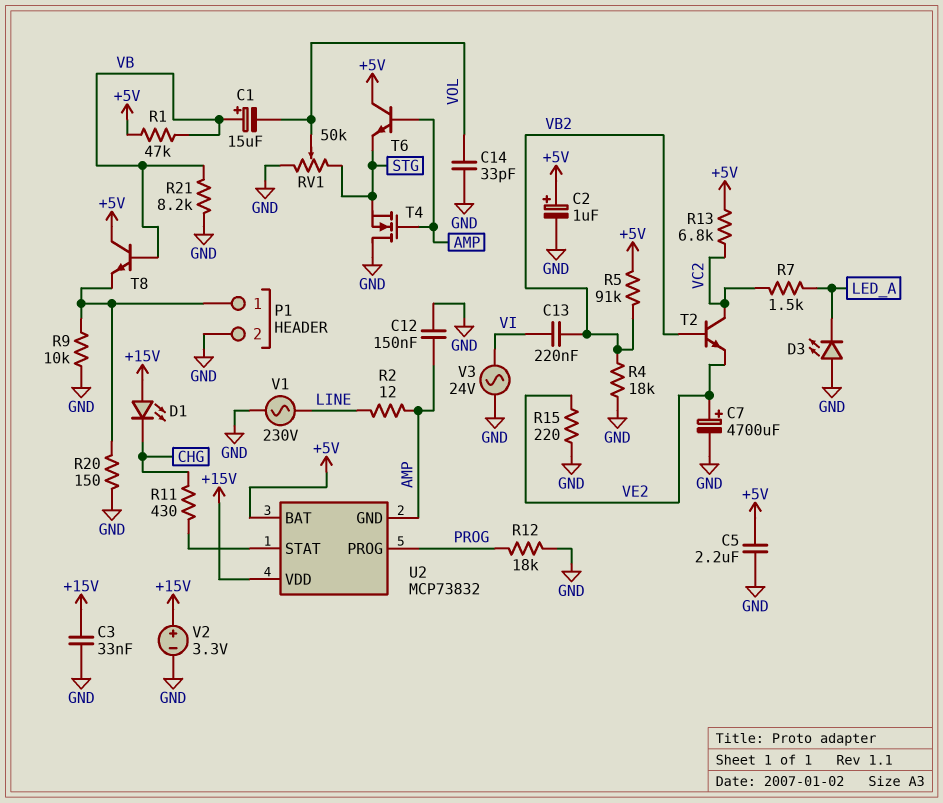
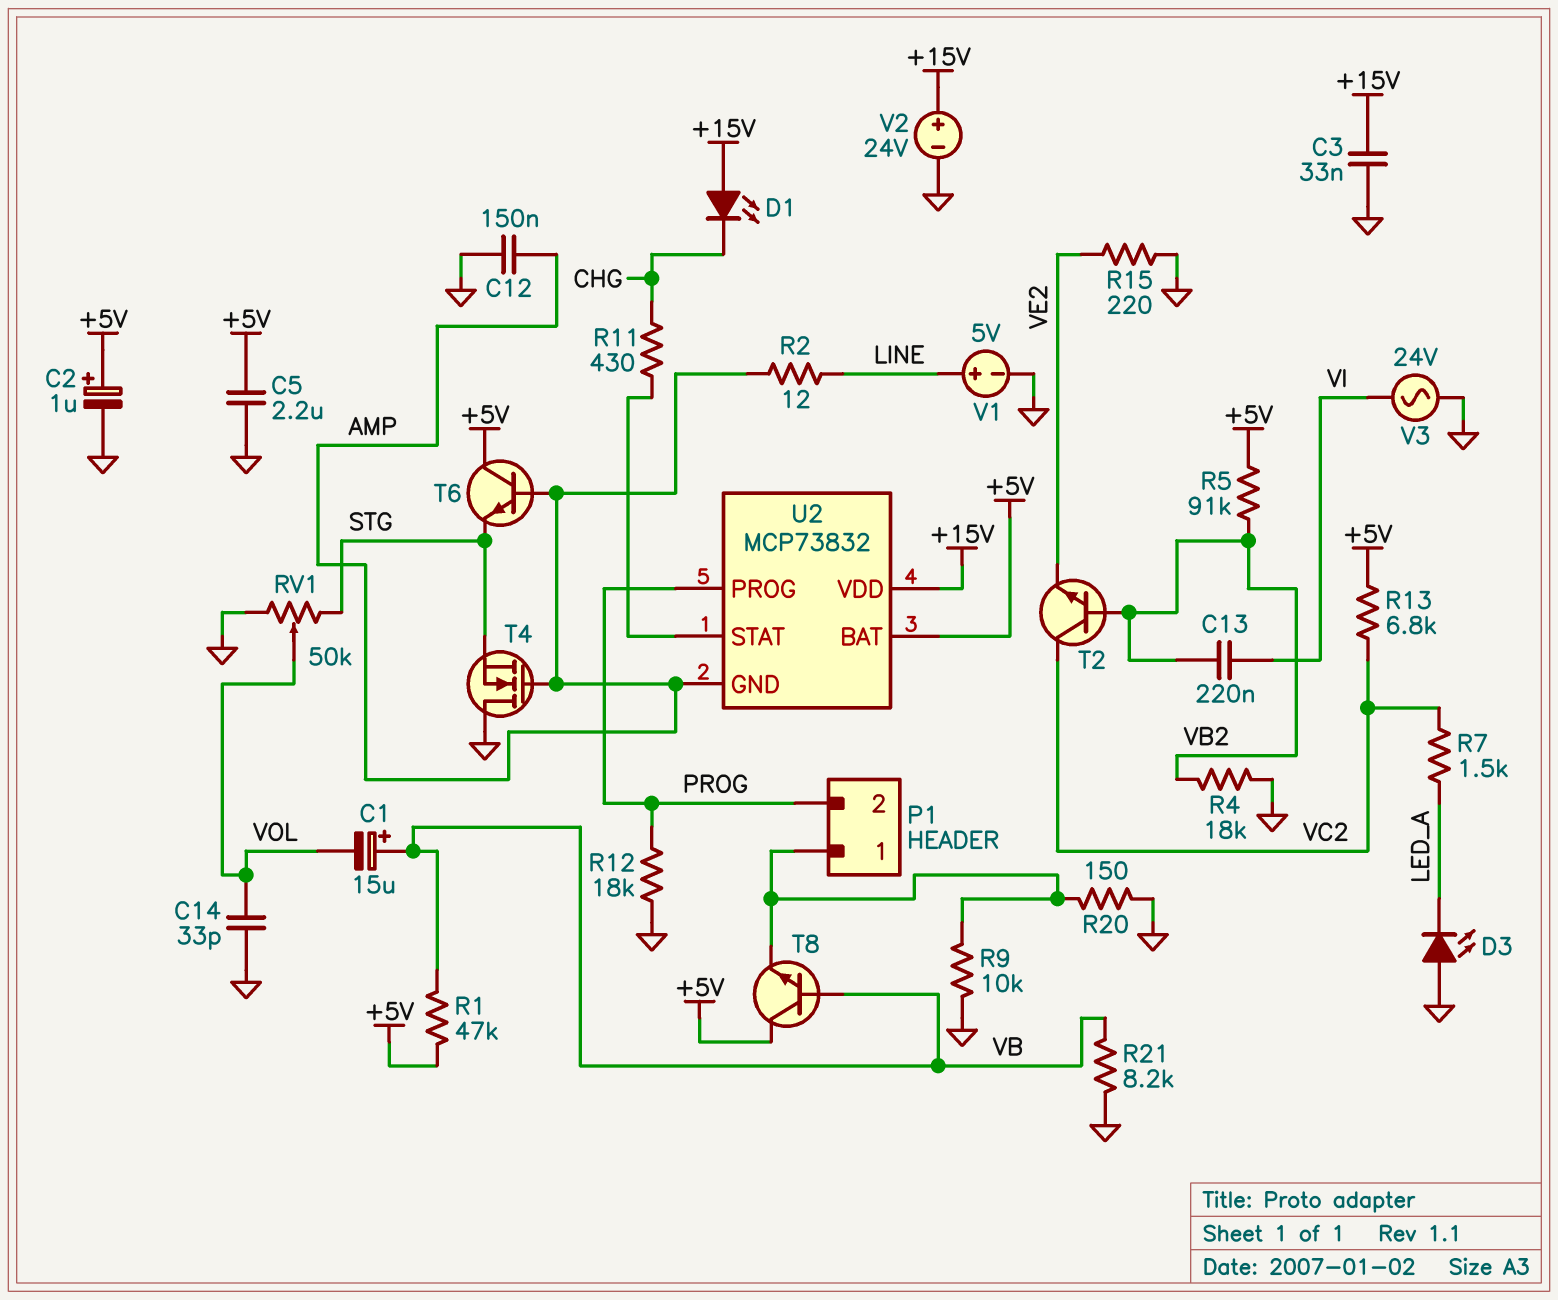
C7: 4700uF (plus VE2, minus GND) -> none
P1 pin 2: GND -> PROG
V1: AC 230V (GND, LINE) -> 5V (plus LINE, minus GND)
V2: 3.3V (plus +15V, minus GND) -> 24V (plus +15V, minus GND)

